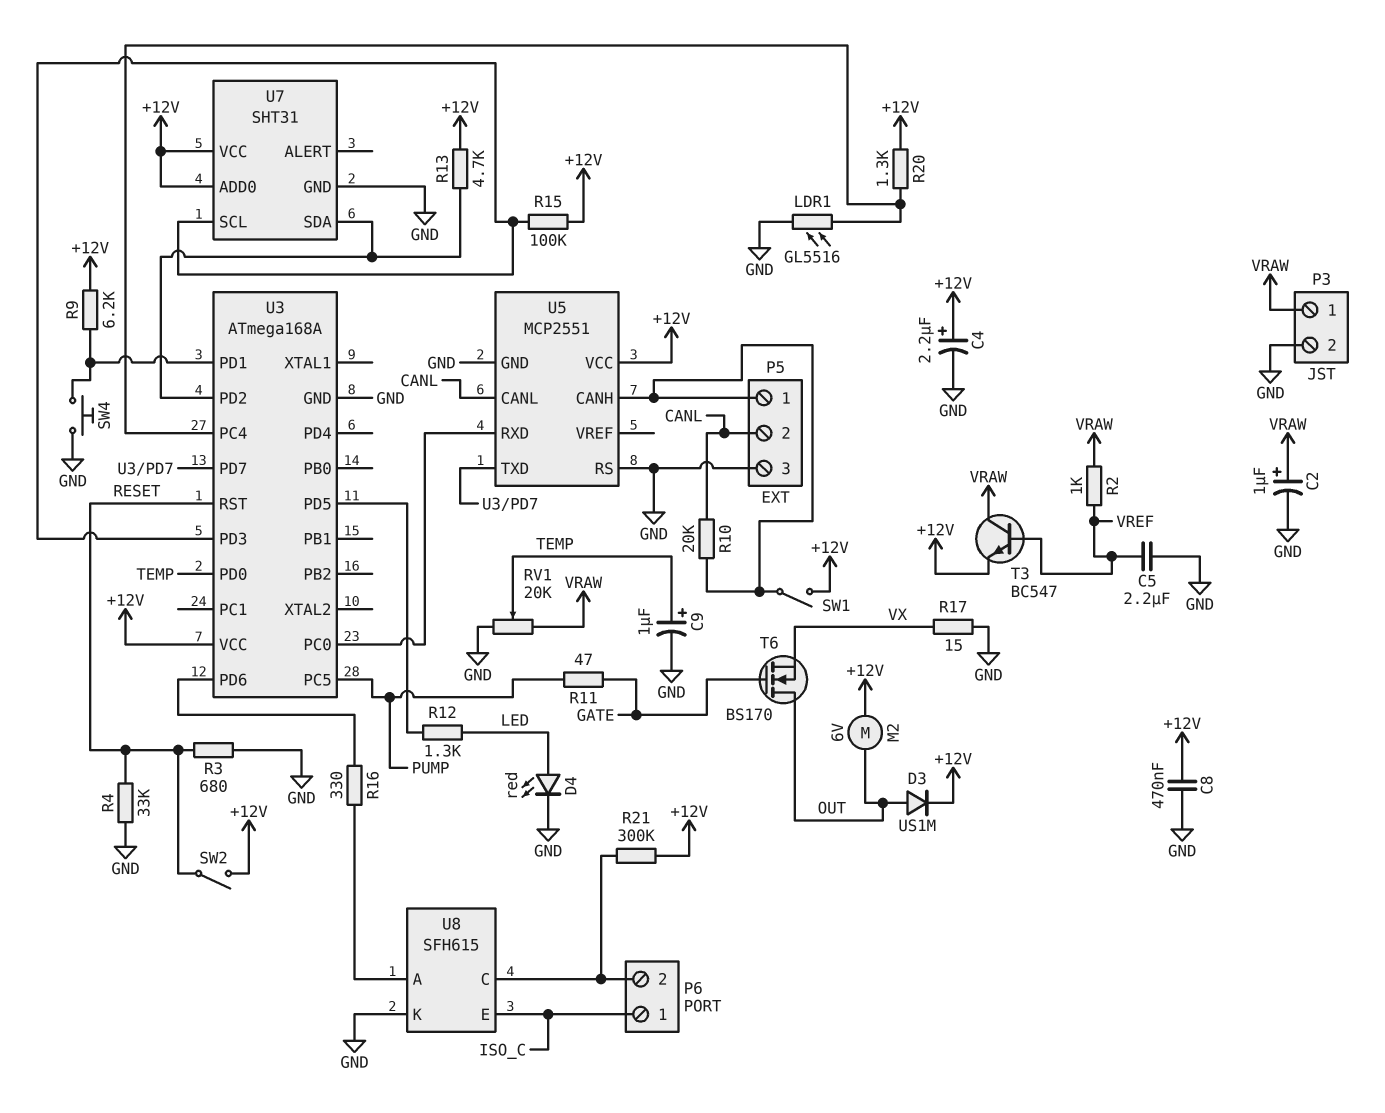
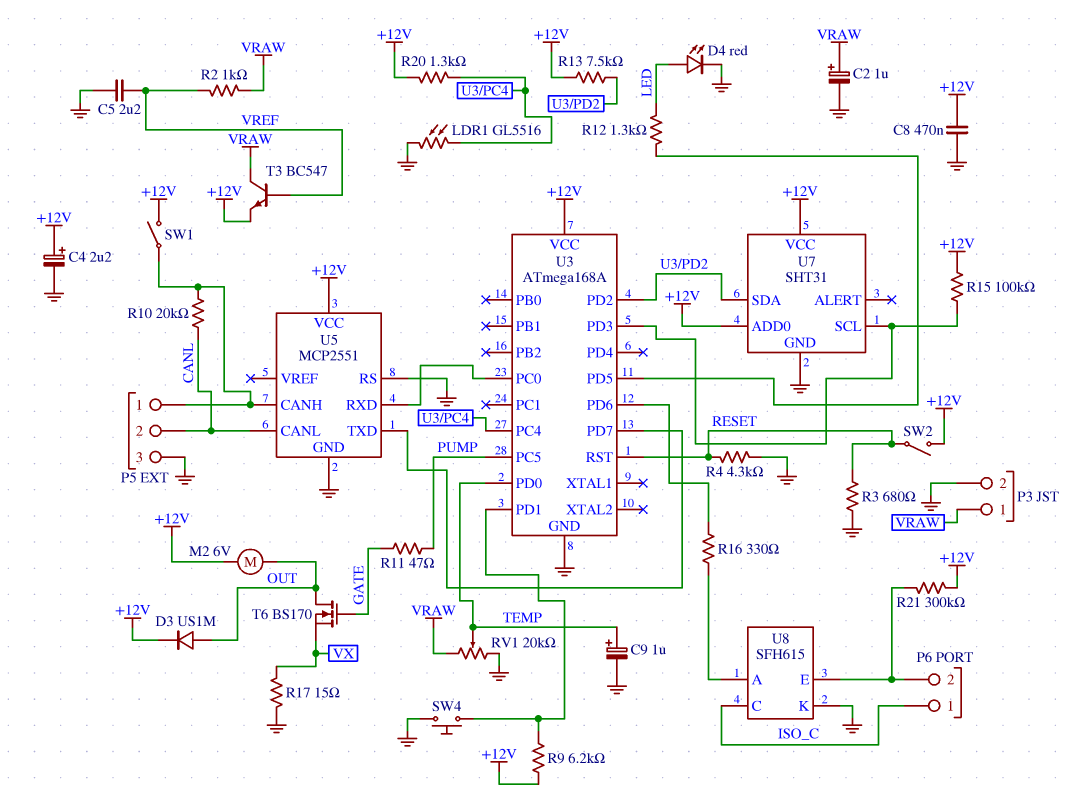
R4: 33k (GND, RESET) -> 4.3k (GND, RESET)
R13: 4.7k (+12V, U3/PD2) -> 7.5k (+12V, U3/PD2)
U8 pin C: P6/2 -> ISO_C
U8 pin E: ISO_C -> P6/2

